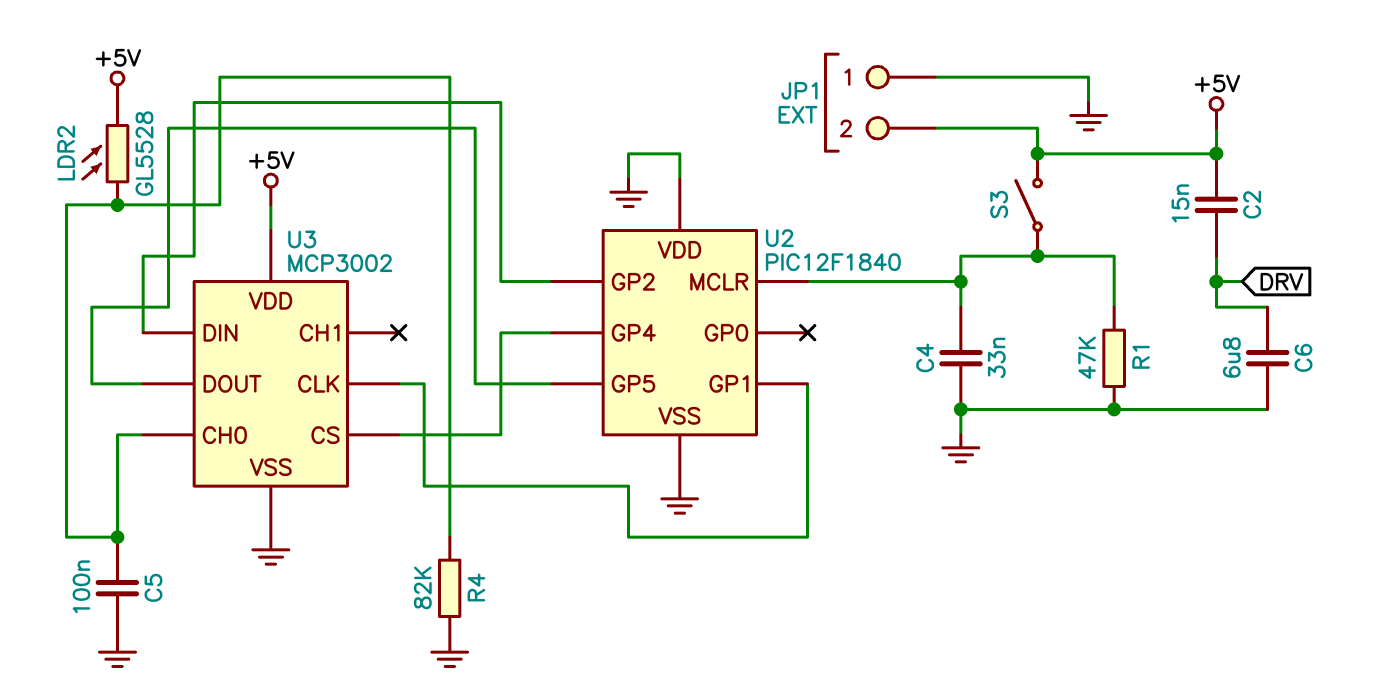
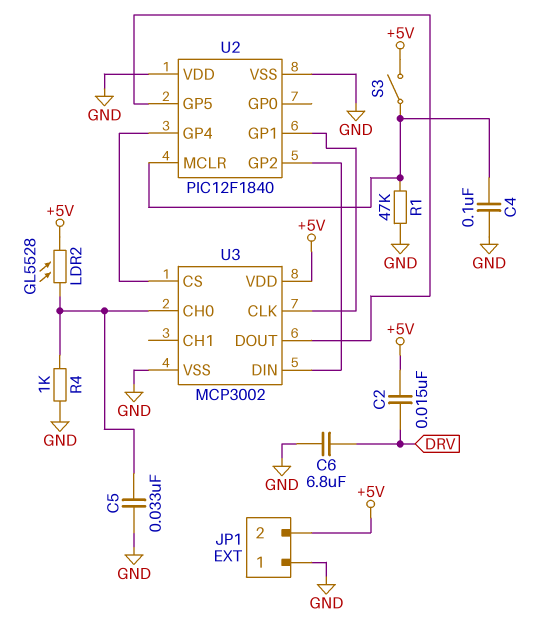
C4: 33nF (GND, U2/MCLR) -> 100nF (GND, U2/MCLR)
C5: 100nF (GND, U3/CH0) -> 33nF (GND, U3/CH0)
R4: 82k (GND, U3/CH0) -> 1k (GND, U3/CH0)

